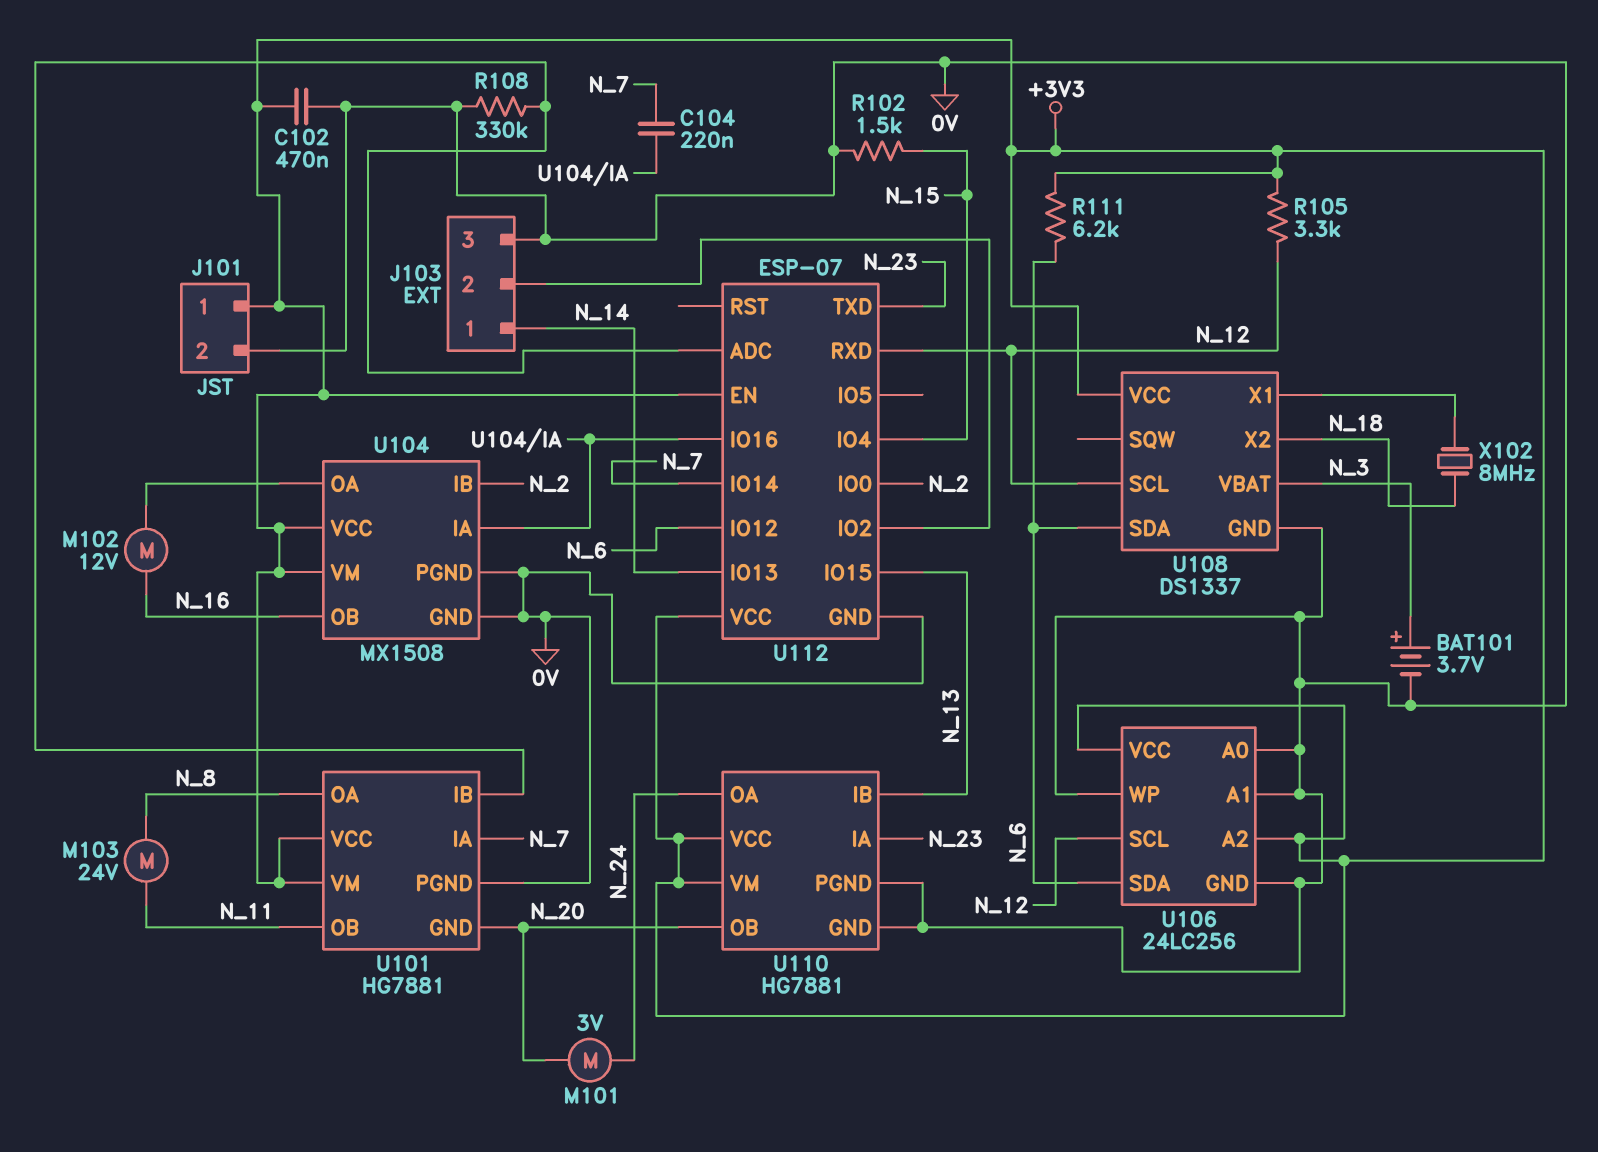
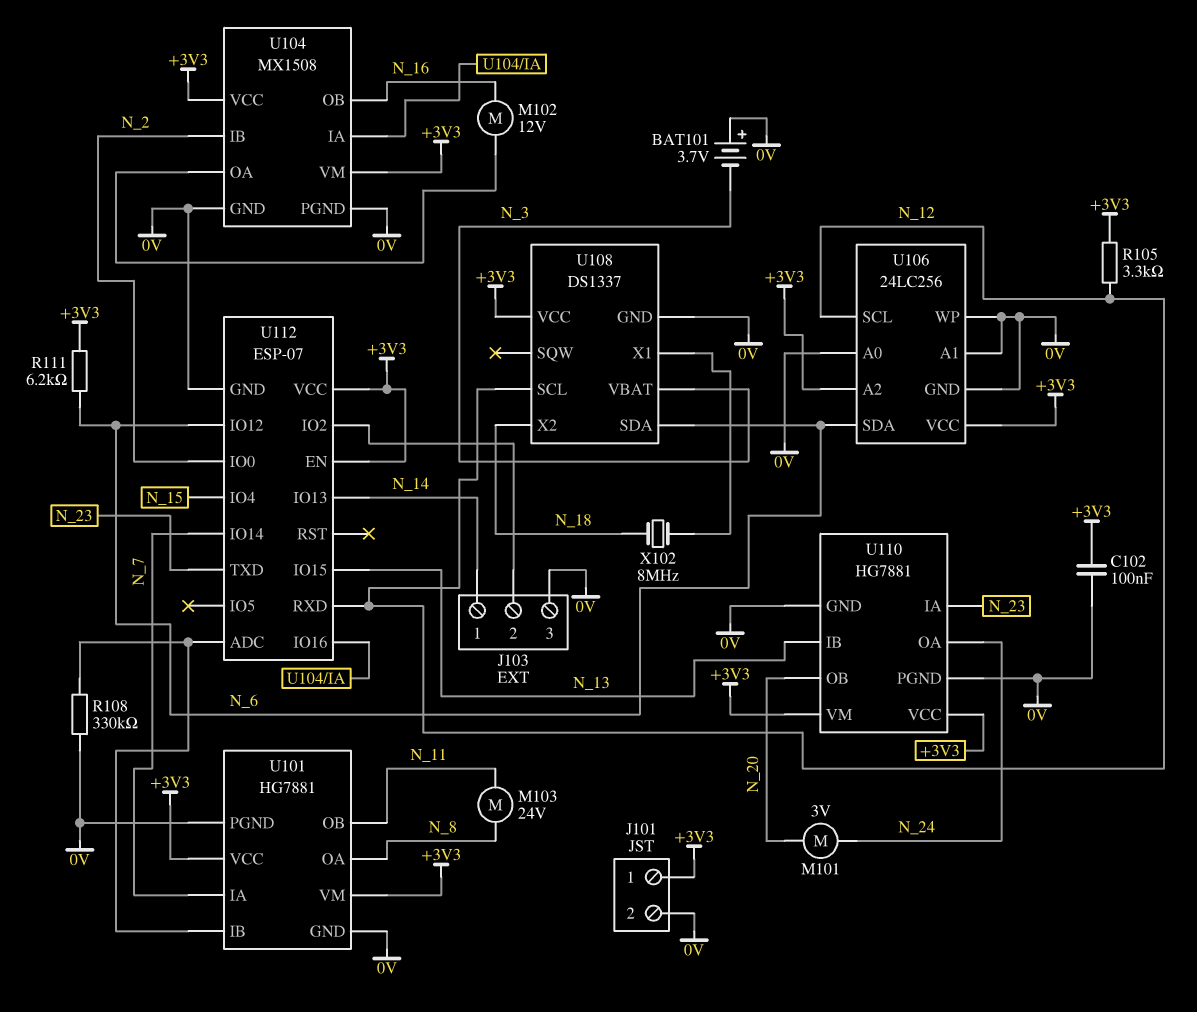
BAT101: 3.7V (plus N_3, minus 0V) -> 3.7V (plus 0V, minus N_3)
C102: 470nF (+3V3, 0V) -> 100nF (+3V3, 0V)
C104: 220nF (N_7, U104/IA) -> none
R102: 1.5k (0V, N_15) -> none
U101 pin GND: N_20 -> 0V

